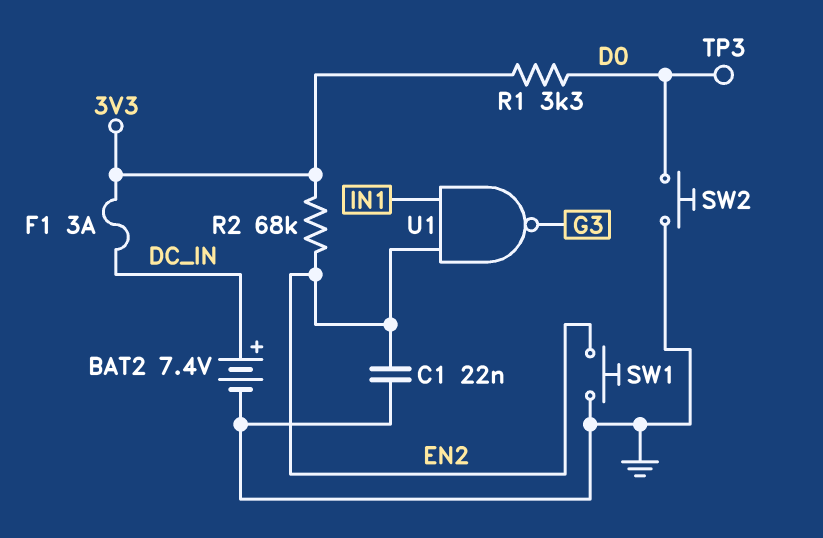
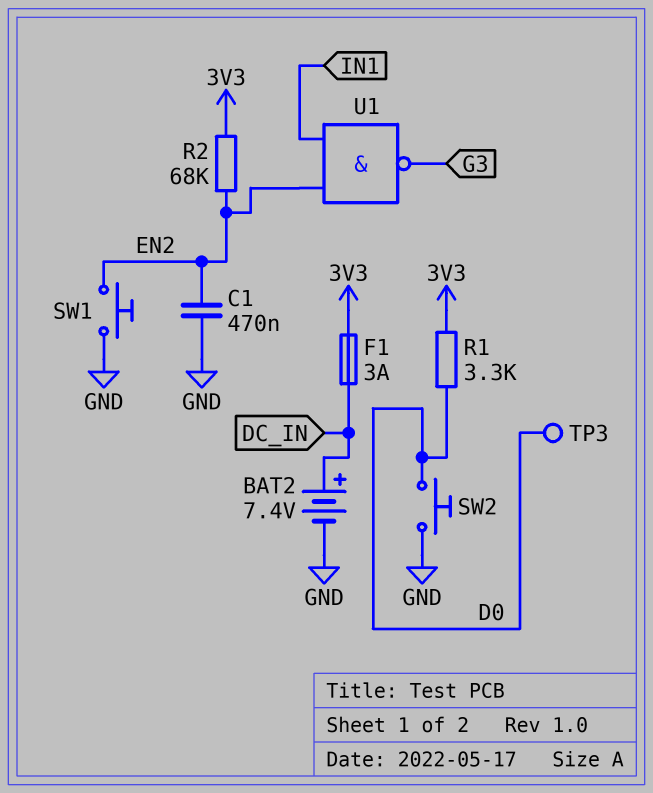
C1: 22nF (EN2, GND) -> 470nF (EN2, GND)

